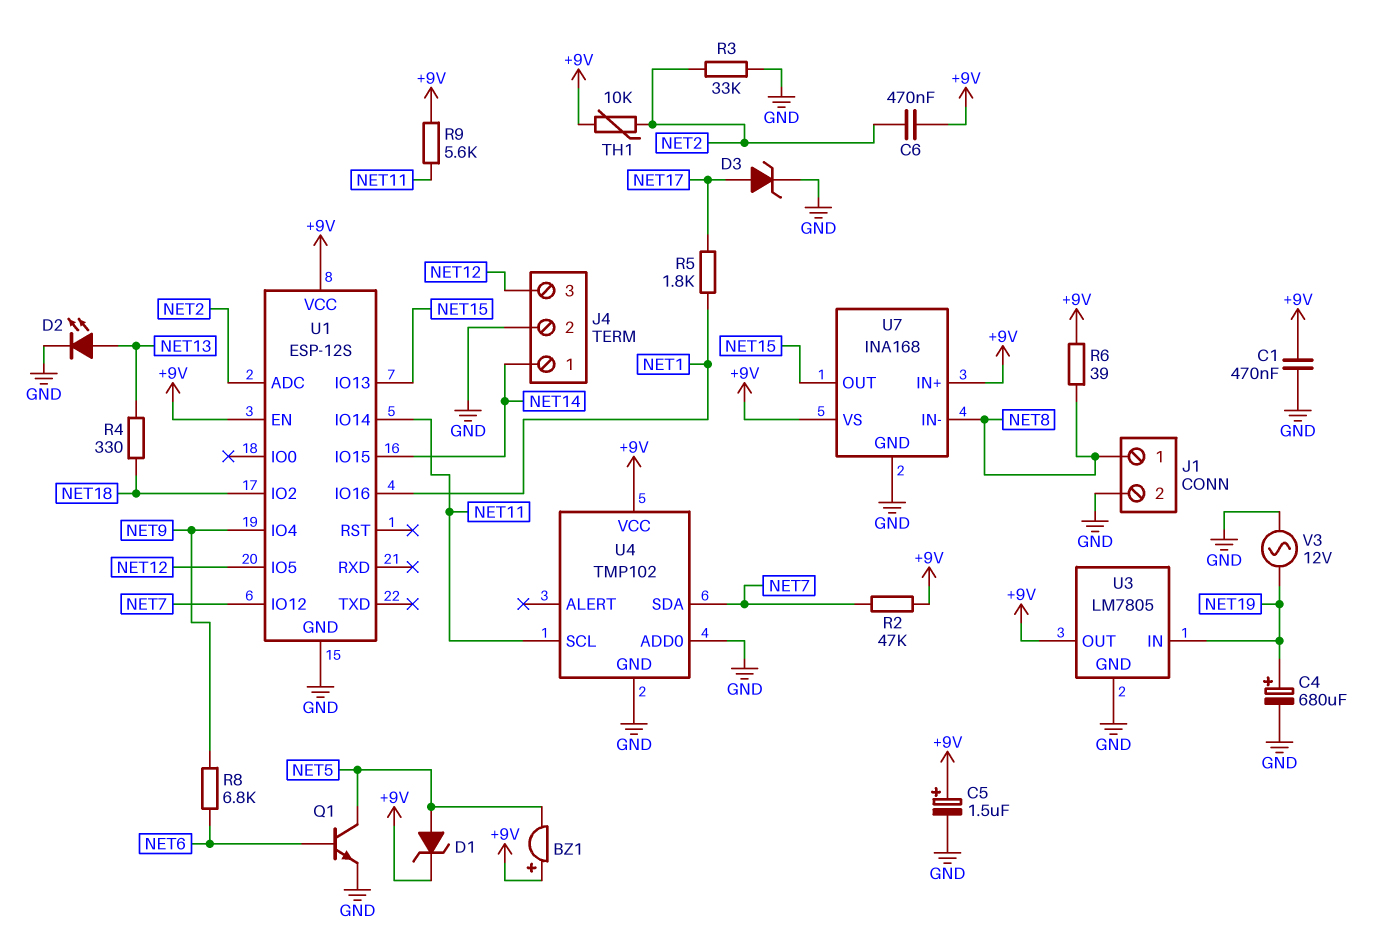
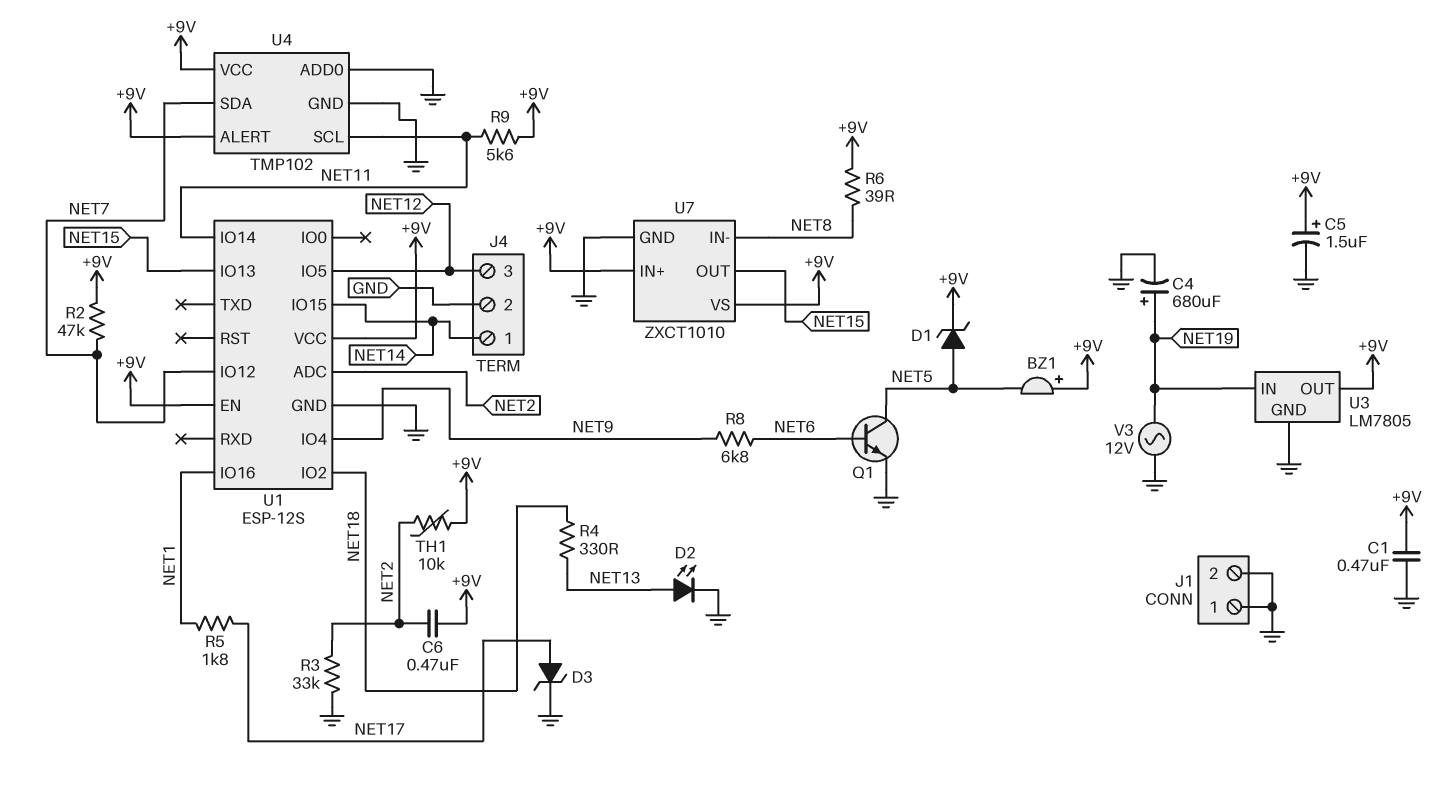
J1 pin 1: NET8 -> GND
U4 pin ALERT: none -> +9V
U7: INA168 -> ZXCT1010

